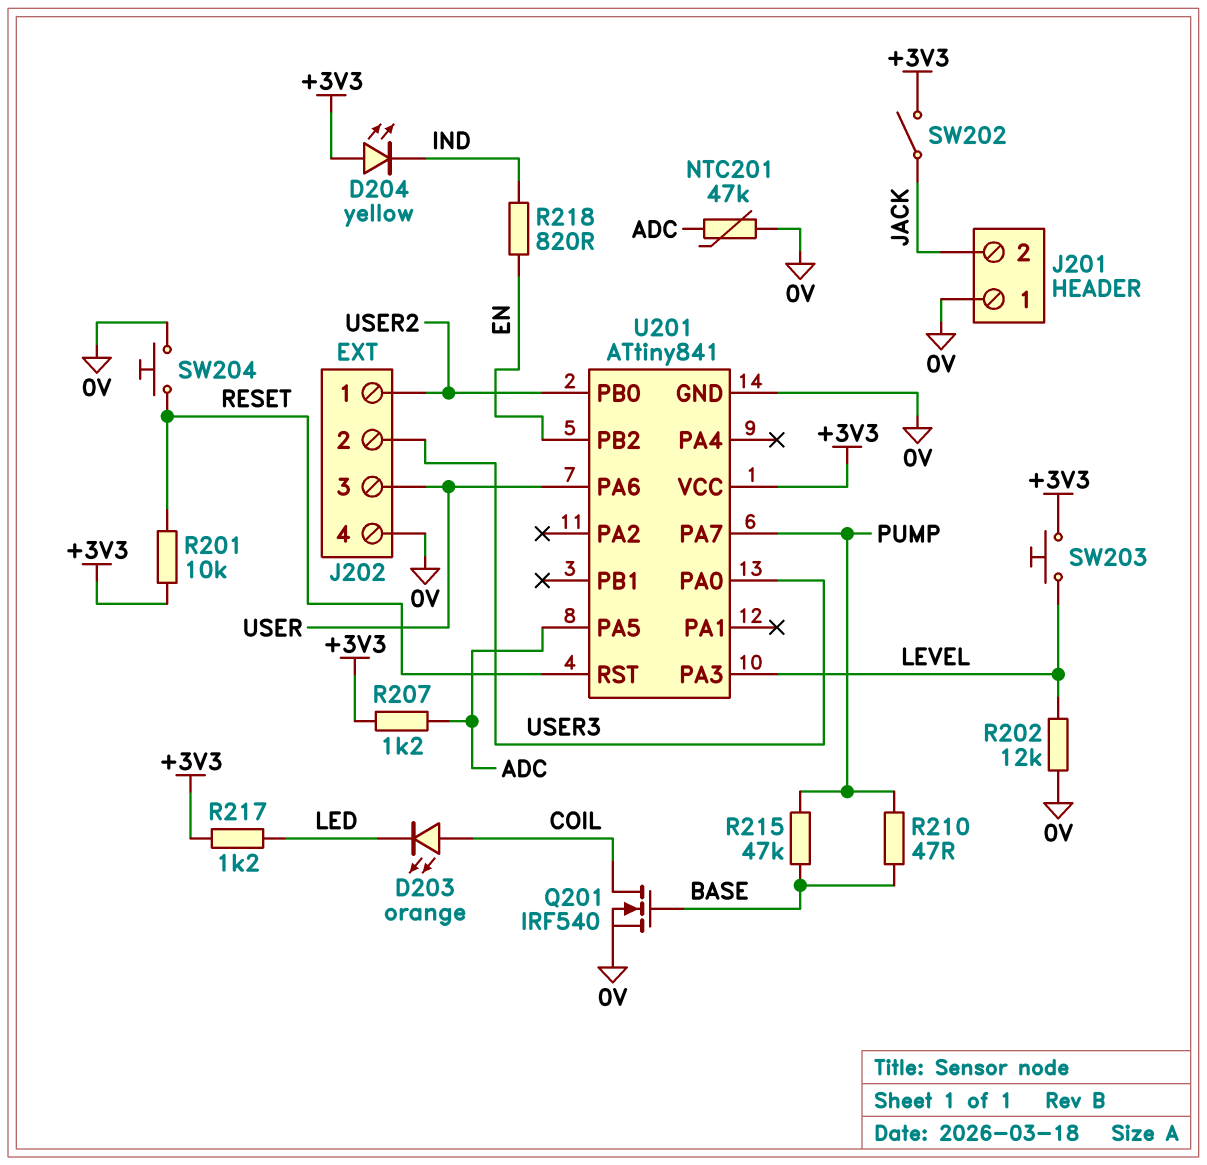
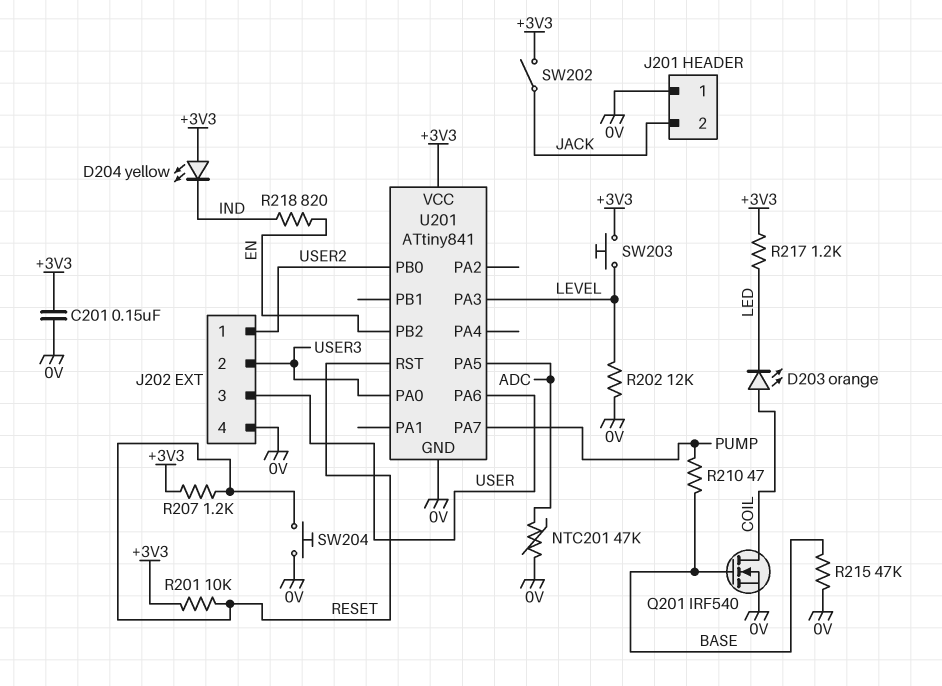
C201: none -> 150nF (+3V3, 0V)
R207: 1.2k (+3V3, ADC) -> 1.2k (+3V3, RESET)
R215: 47k (BASE, PUMP) -> 47k (0V, BASE)

